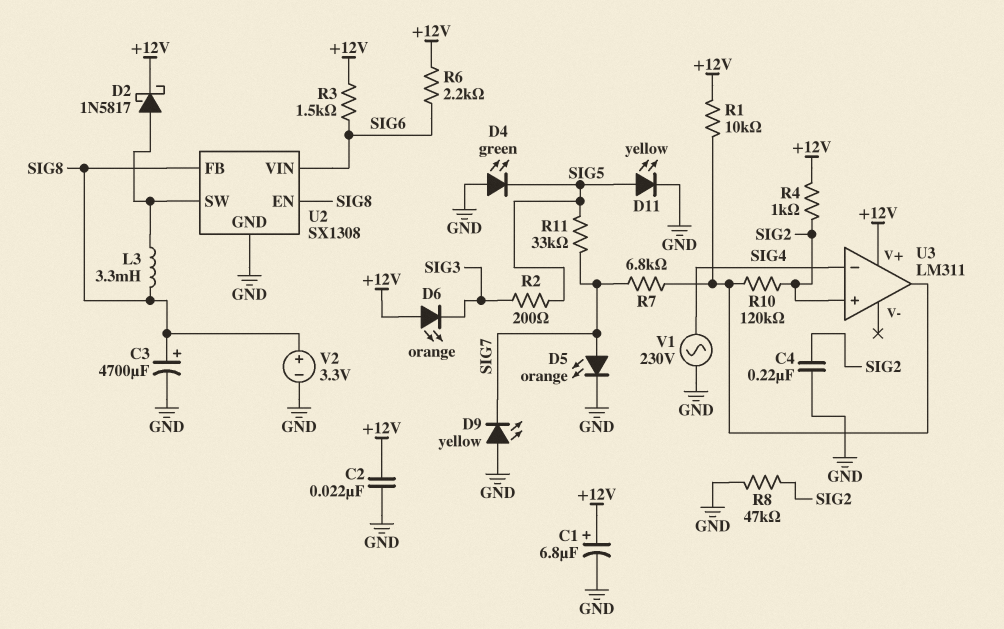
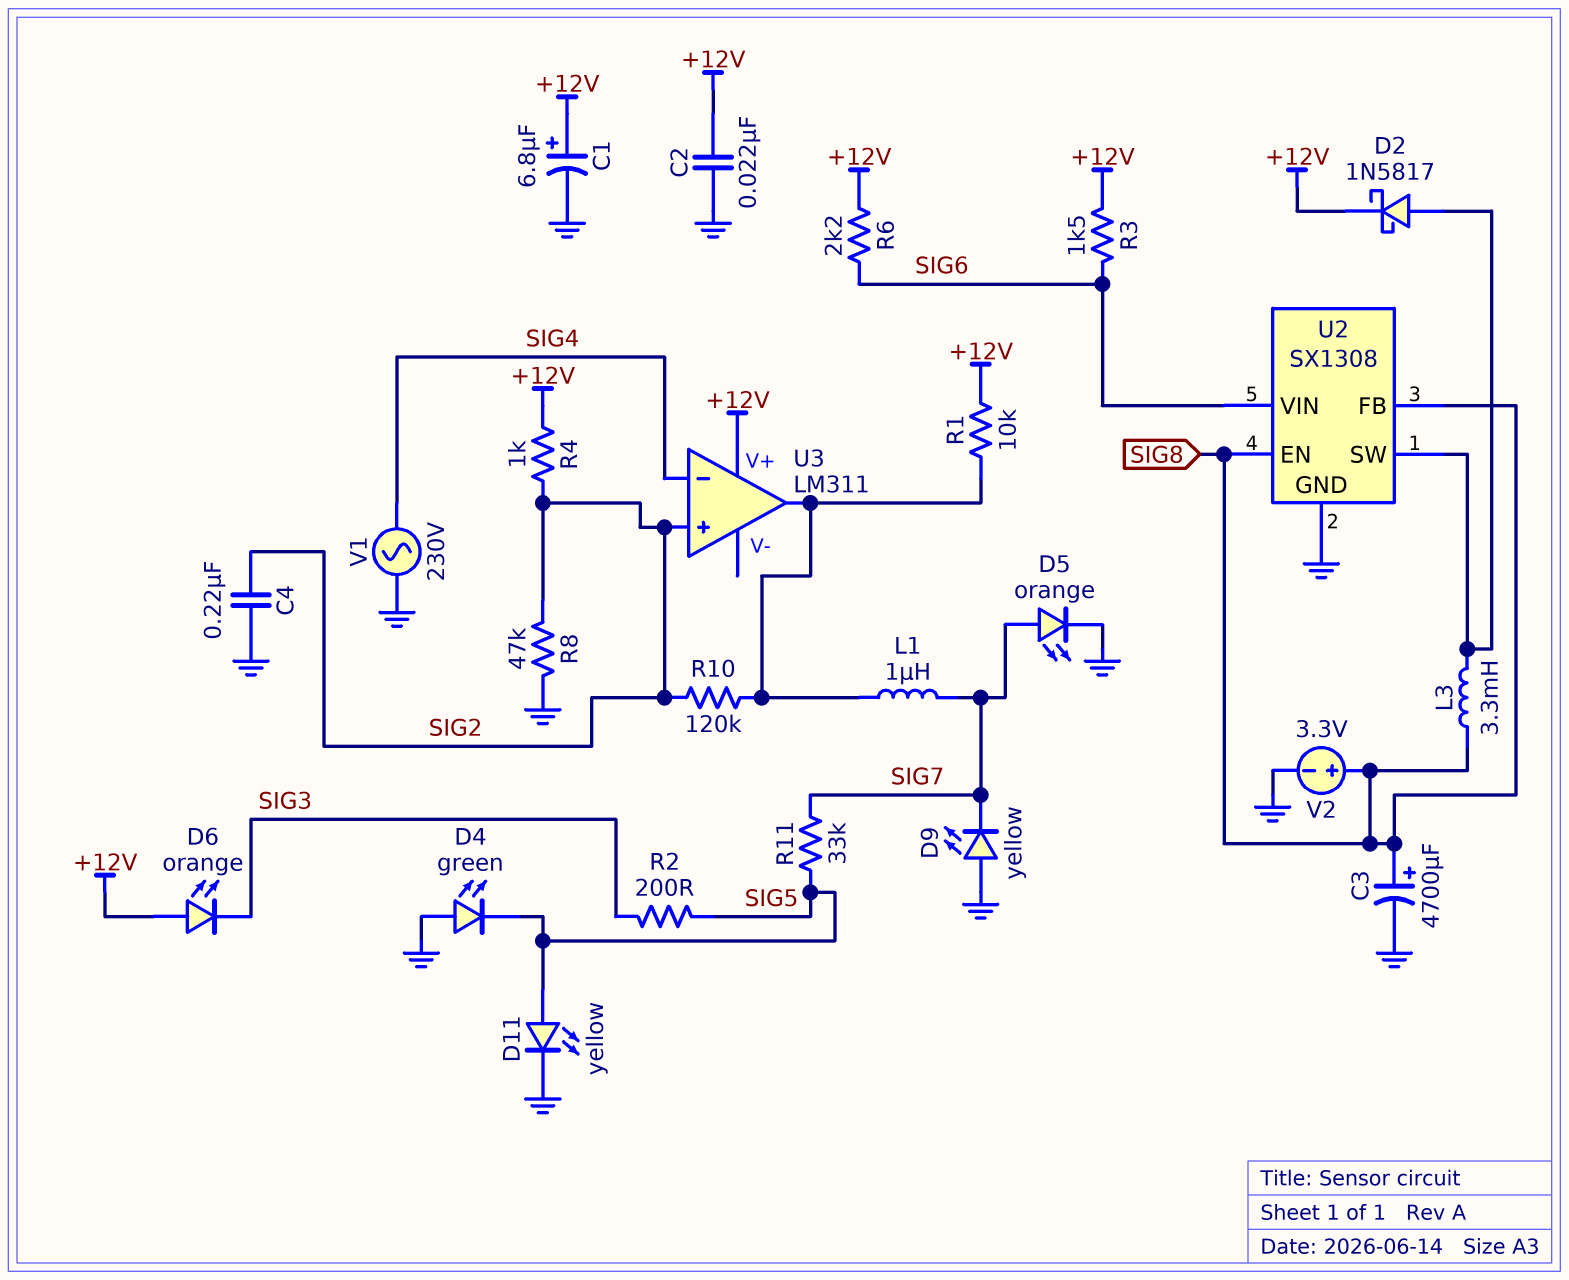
L1: none -> 1uH (SIG7, U3/out)
R7: 6.8k (SIG7, U3/out) -> none

